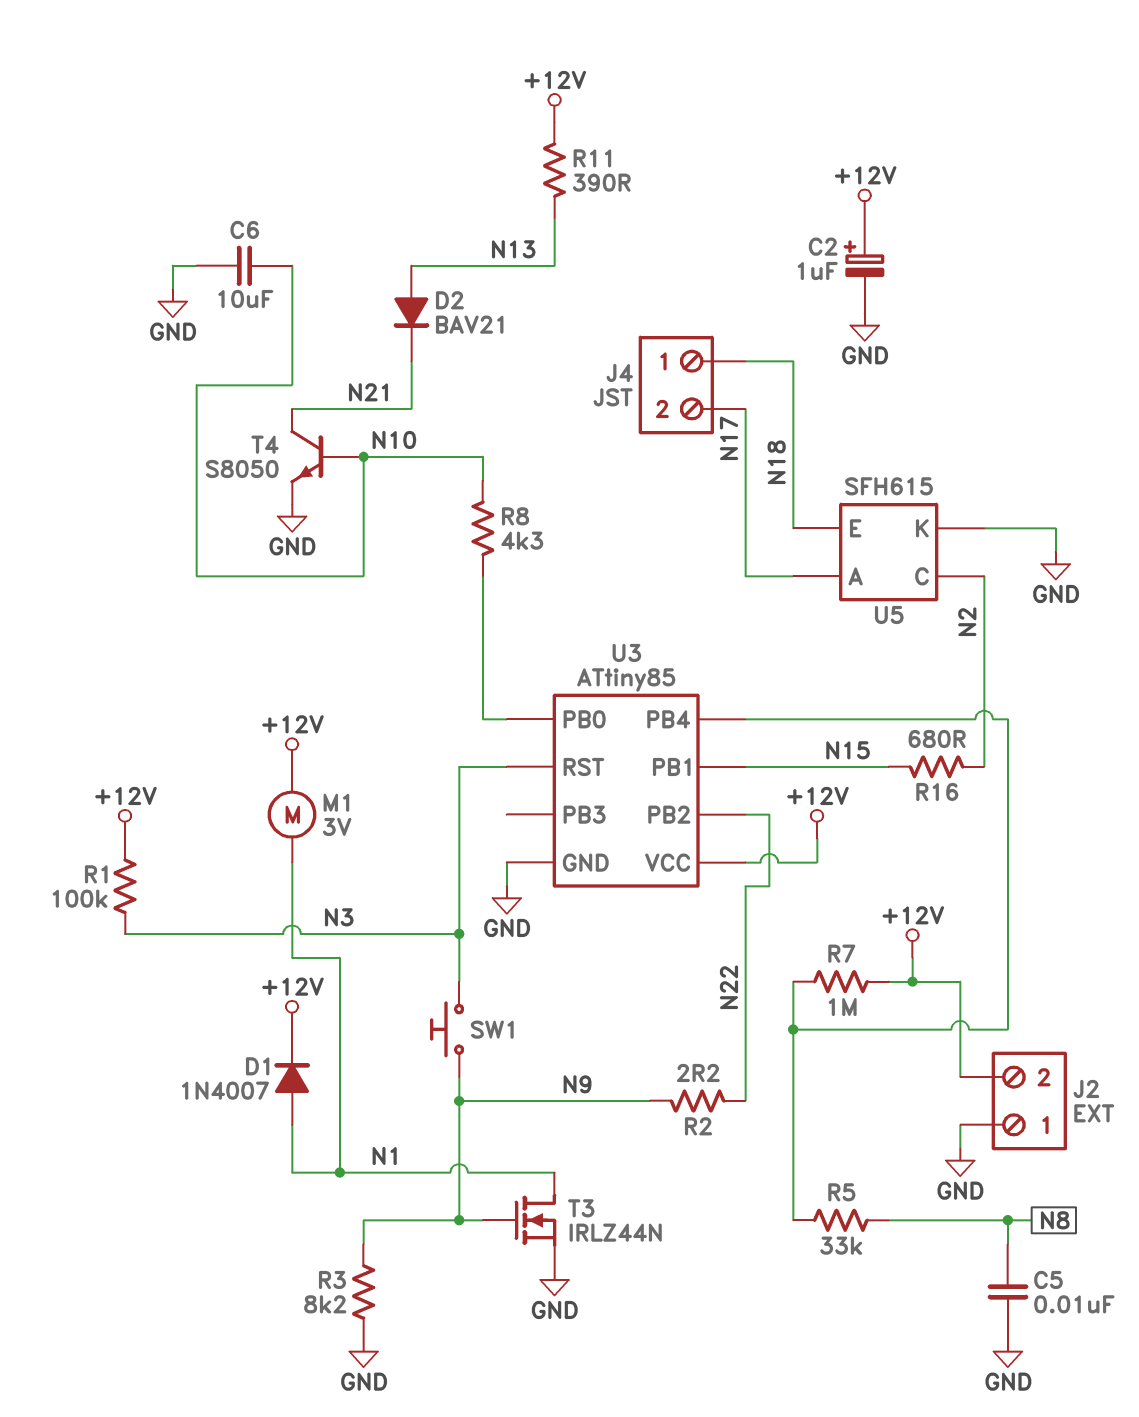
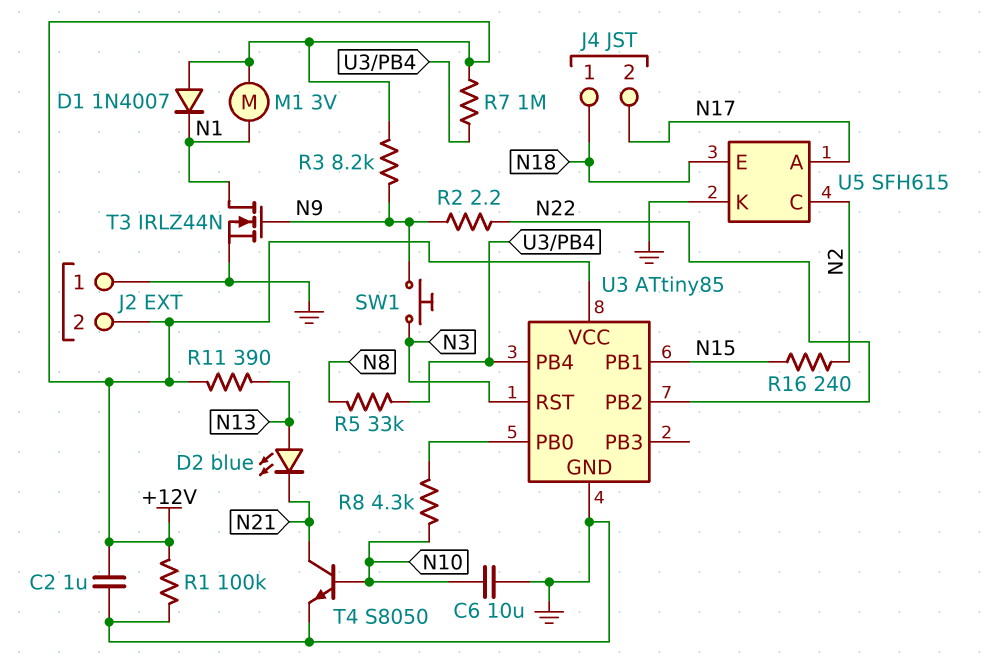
C2: 1uF (plus +12V, minus GND) -> 1uF (+12V, GND)
C5: 10nF (GND, N8) -> none
D1: diode 1N4007 (A N1, K +12V) -> diode 1N4007 (A +12V, K N1)
D2: diode BAV21 (A N13, K N21) -> LED blue (A N13, K N21)
R1: 100k (+12V, N3) -> 100k (+12V, GND)
R3: 8.2k (GND, N9) -> 8.2k (+12V, N9)
R16: 680 (N2, N15) -> 240 (N2, N15)

